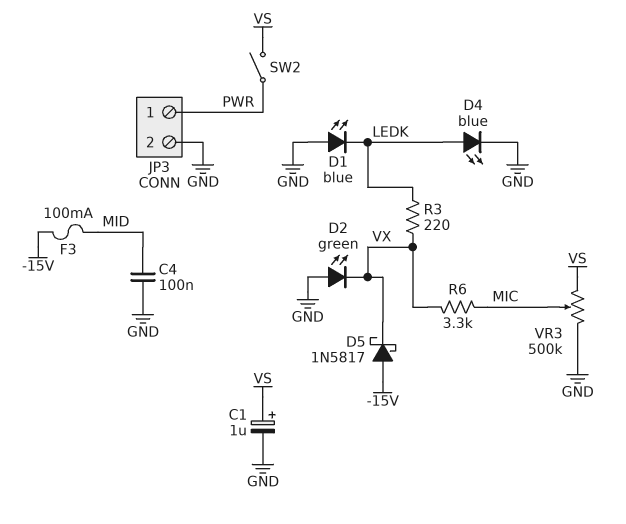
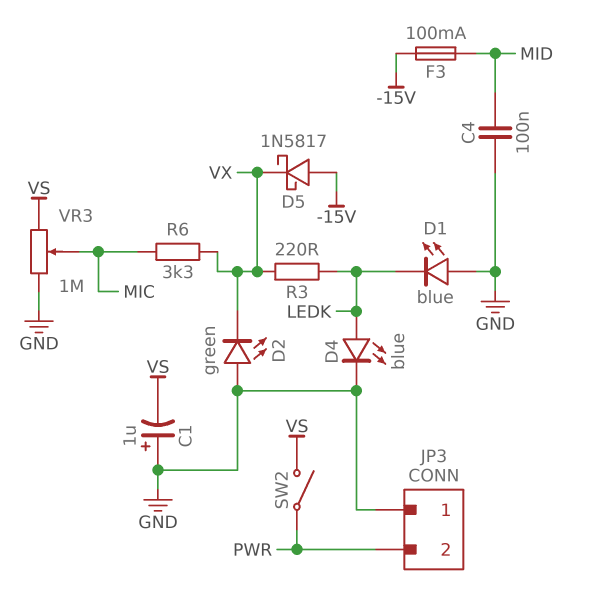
C1: 1uF (plus VS, minus GND) -> 1uF (plus GND, minus VS)
JP3 pin 1: PWR -> GND
JP3 pin 2: GND -> PWR
VR3: 500k (GND, VS, wiper MIC) -> 1M (GND, VS, wiper MIC)

